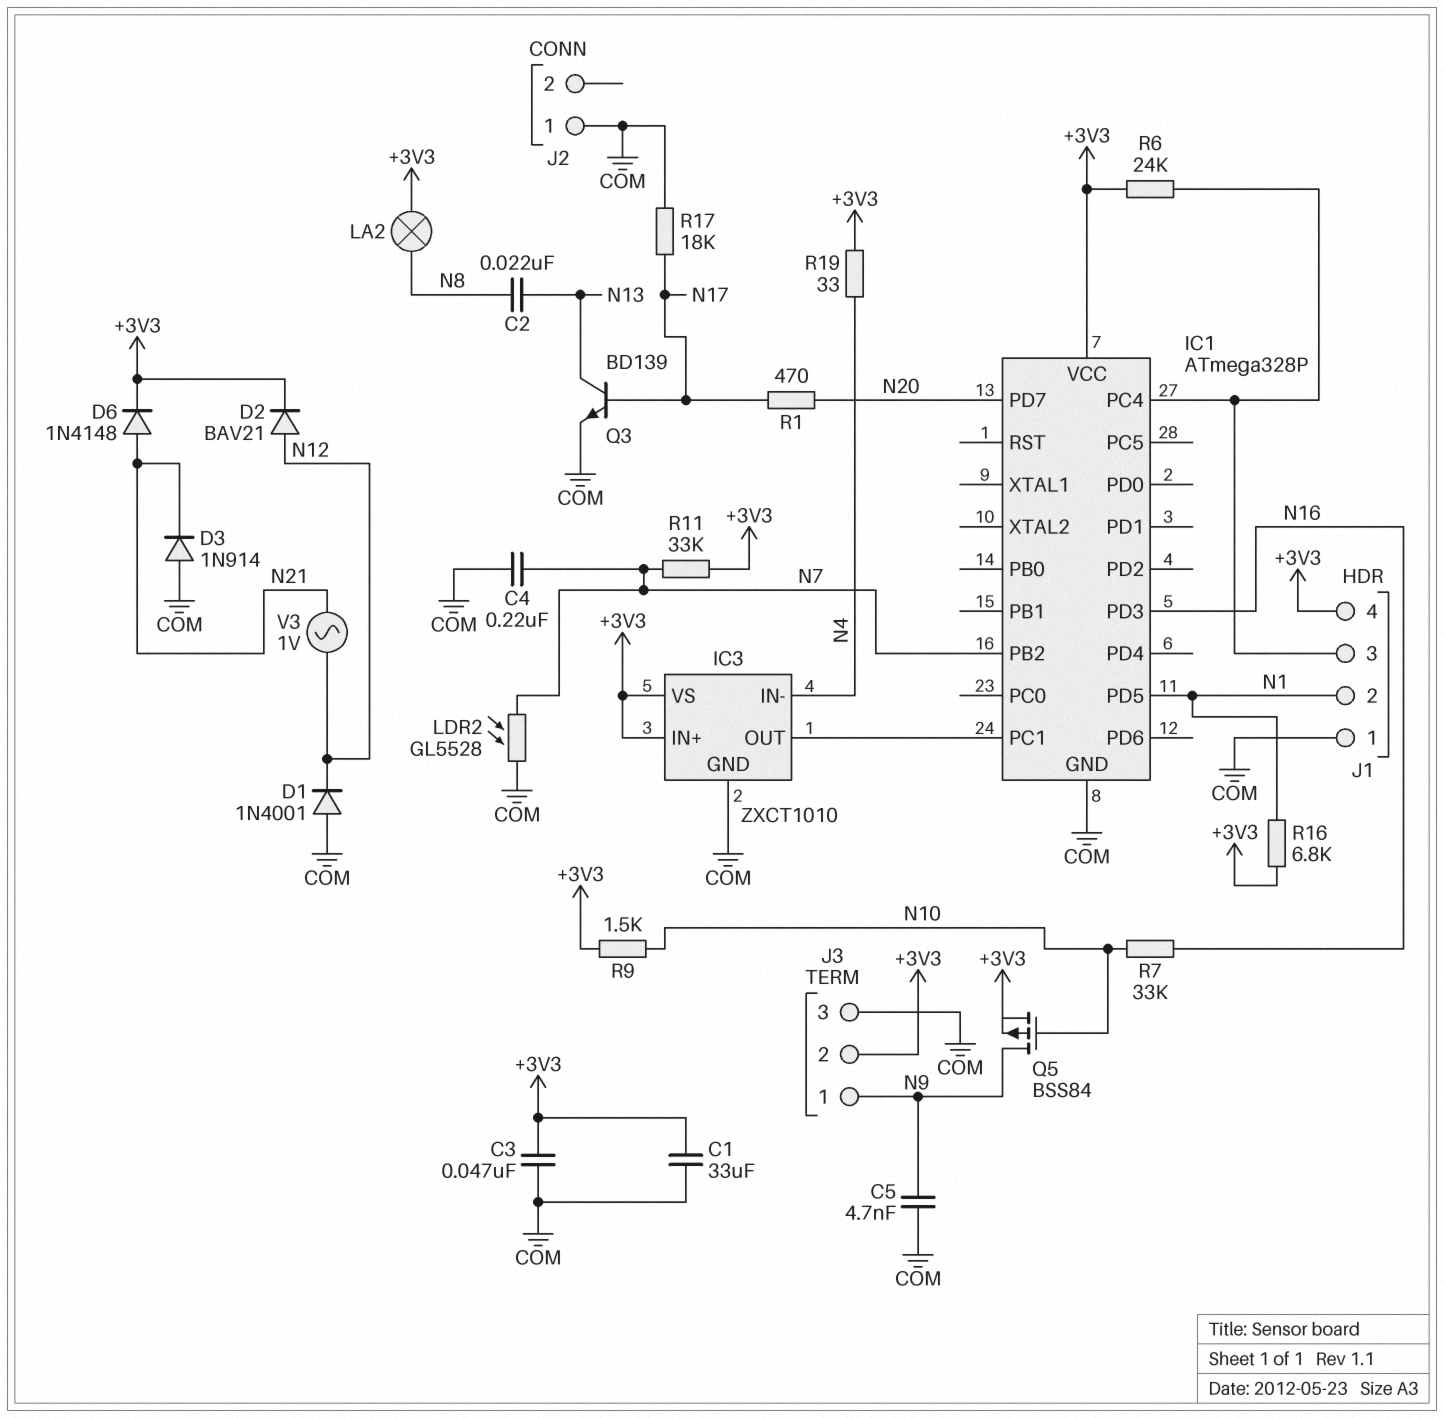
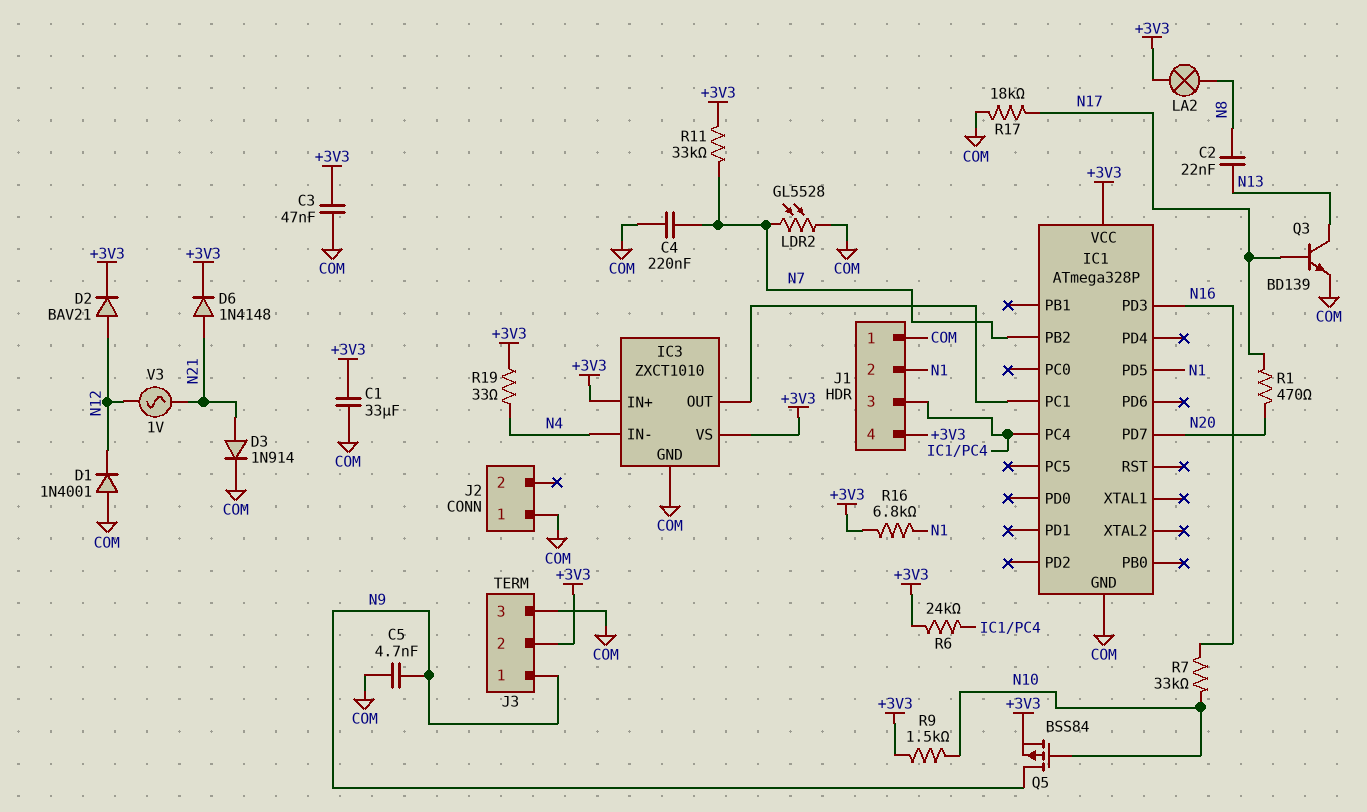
D3: diode 1N914 (A COM, K N21) -> diode 1N914 (A N21, K COM)

